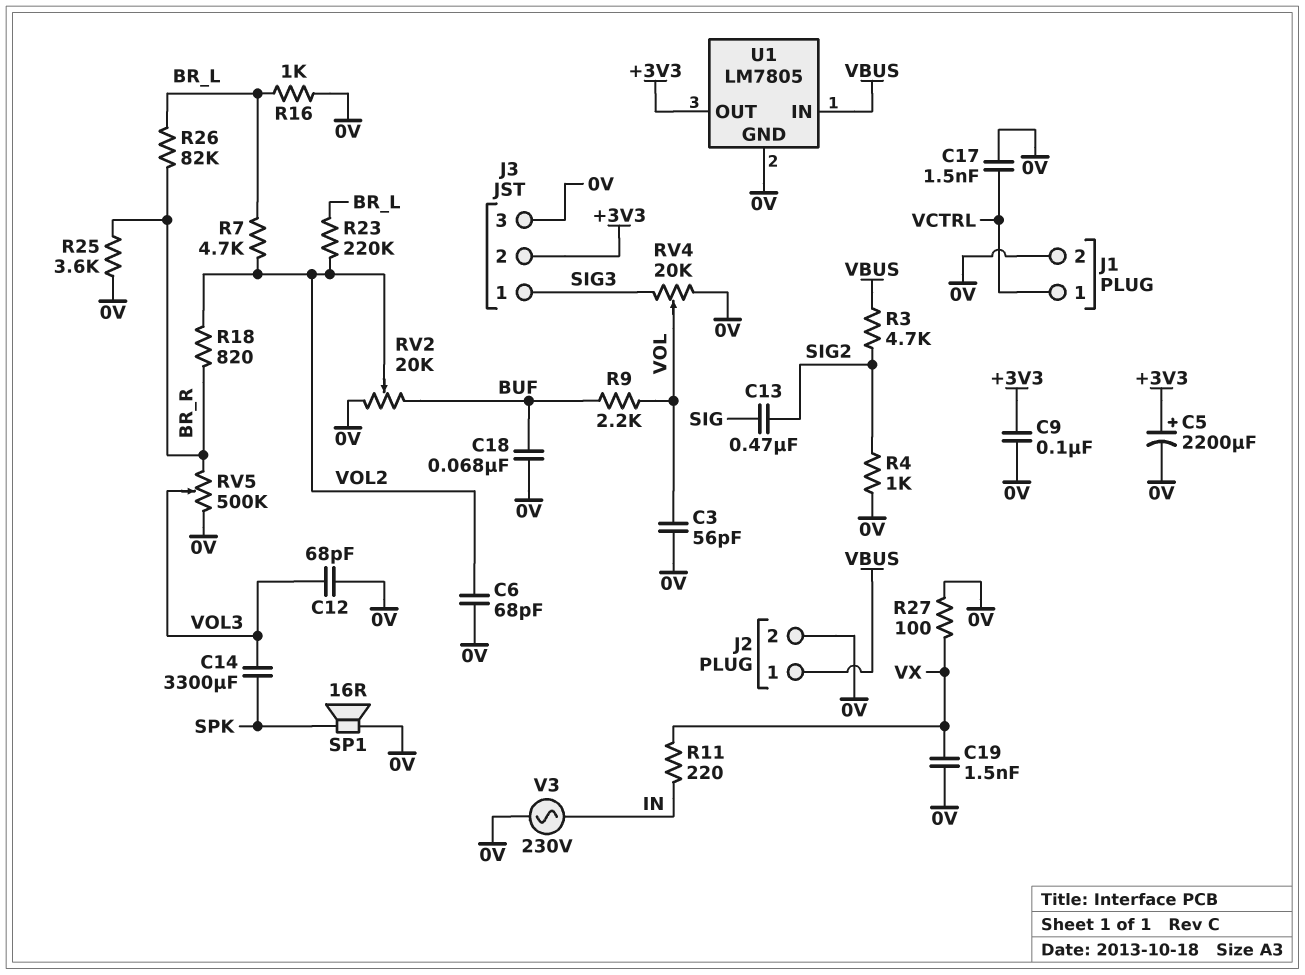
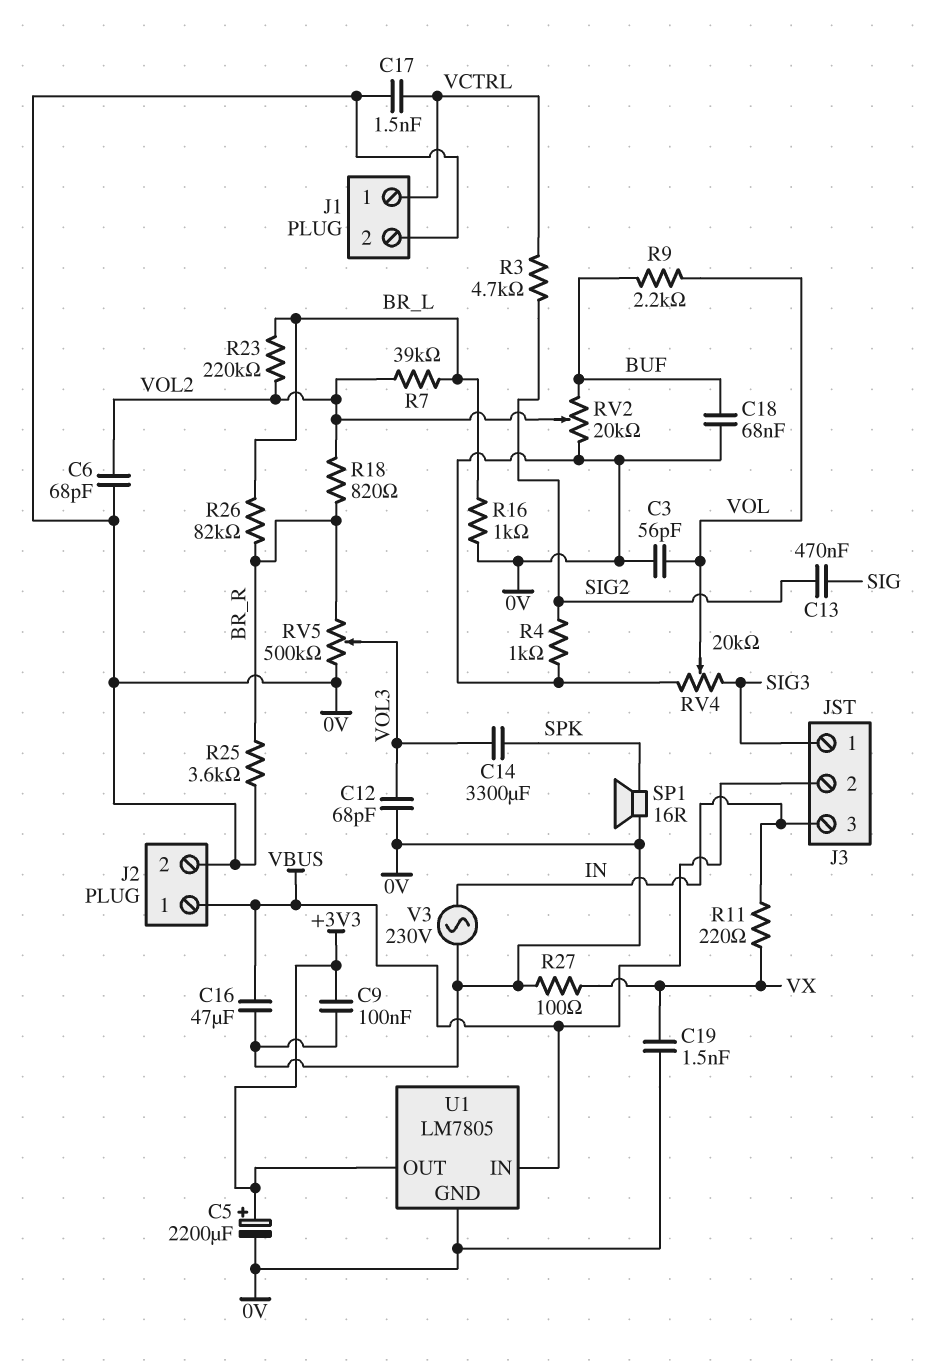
C16: none -> 47uF (0V, VBUS)
J3 pin 2: +3V3 -> VBUS
J3 pin 3: 0V -> IN
R3: 4.7k (SIG2, VBUS) -> 4.7k (SIG2, VCTRL)
R7: 4.7k (BR_L, VOL2) -> 39k (BR_L, VOL2)

